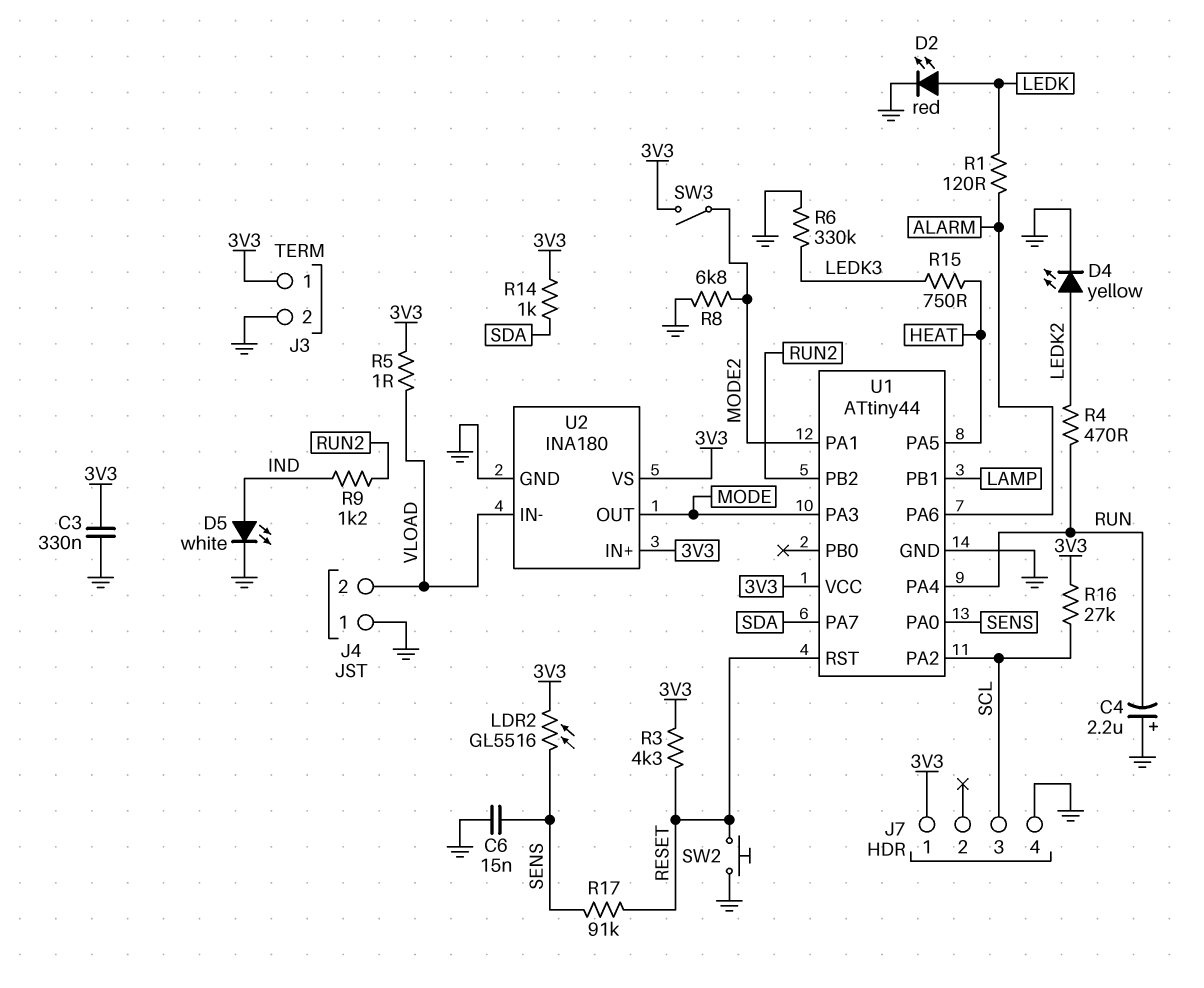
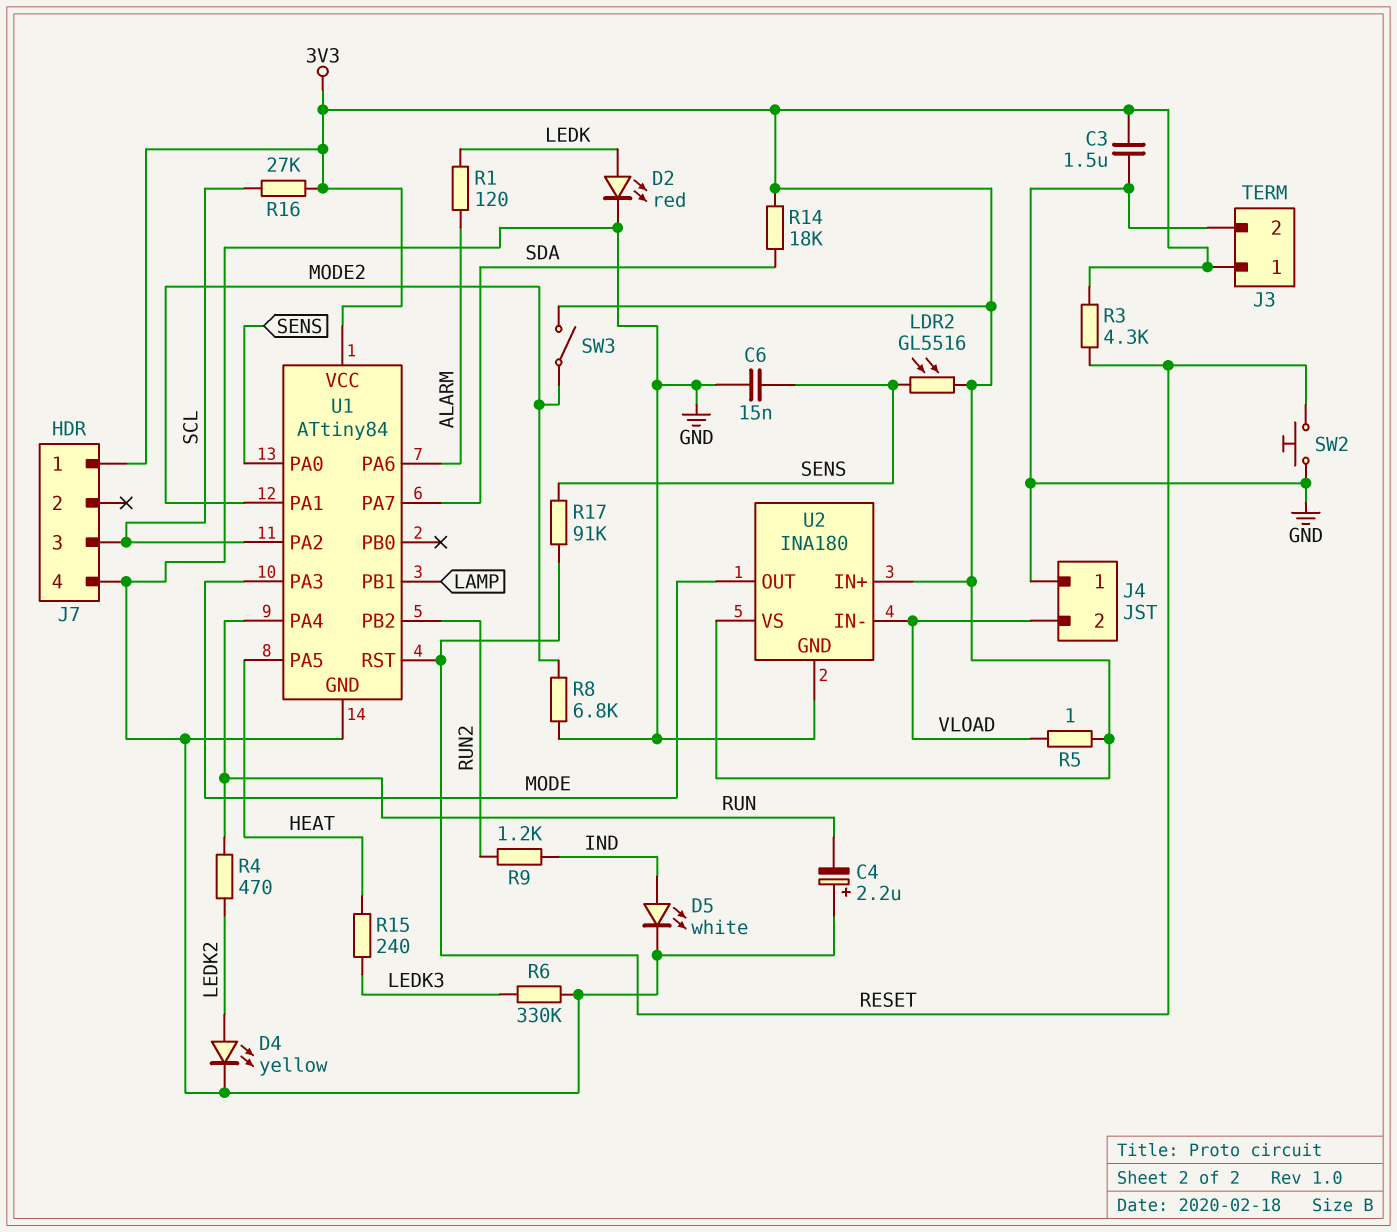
C3: 330nF (3V3, GND) -> 1.5uF (3V3, GND)
R14: 1k (3V3, SDA) -> 18k (3V3, SDA)
R15: 750 (HEAT, LEDK3) -> 240 (HEAT, LEDK3)
U1: ATtiny44 -> ATtiny84

